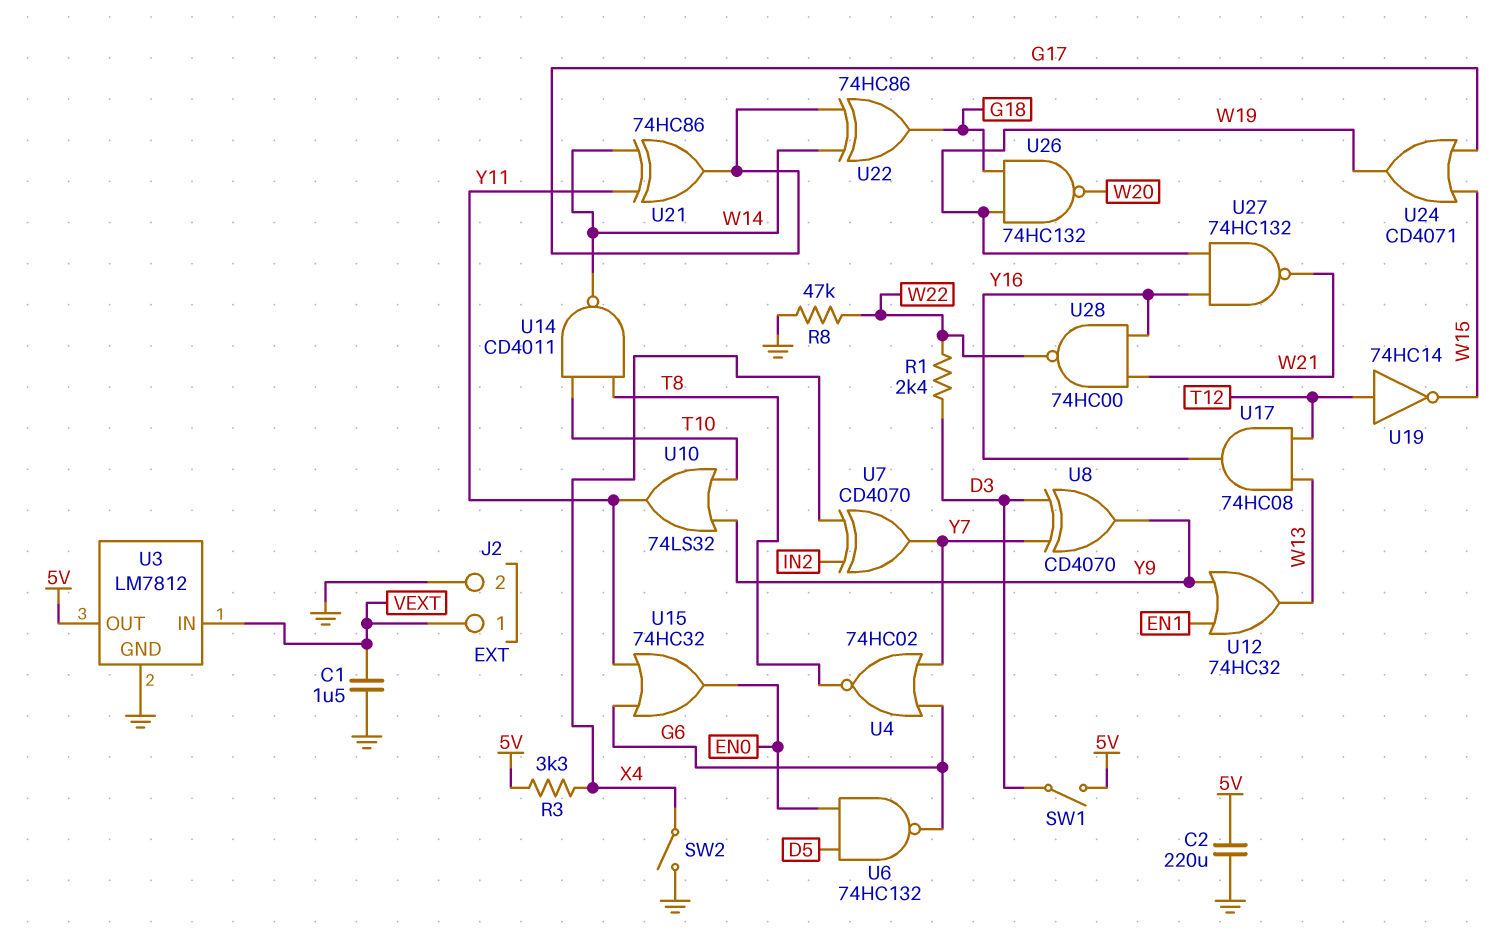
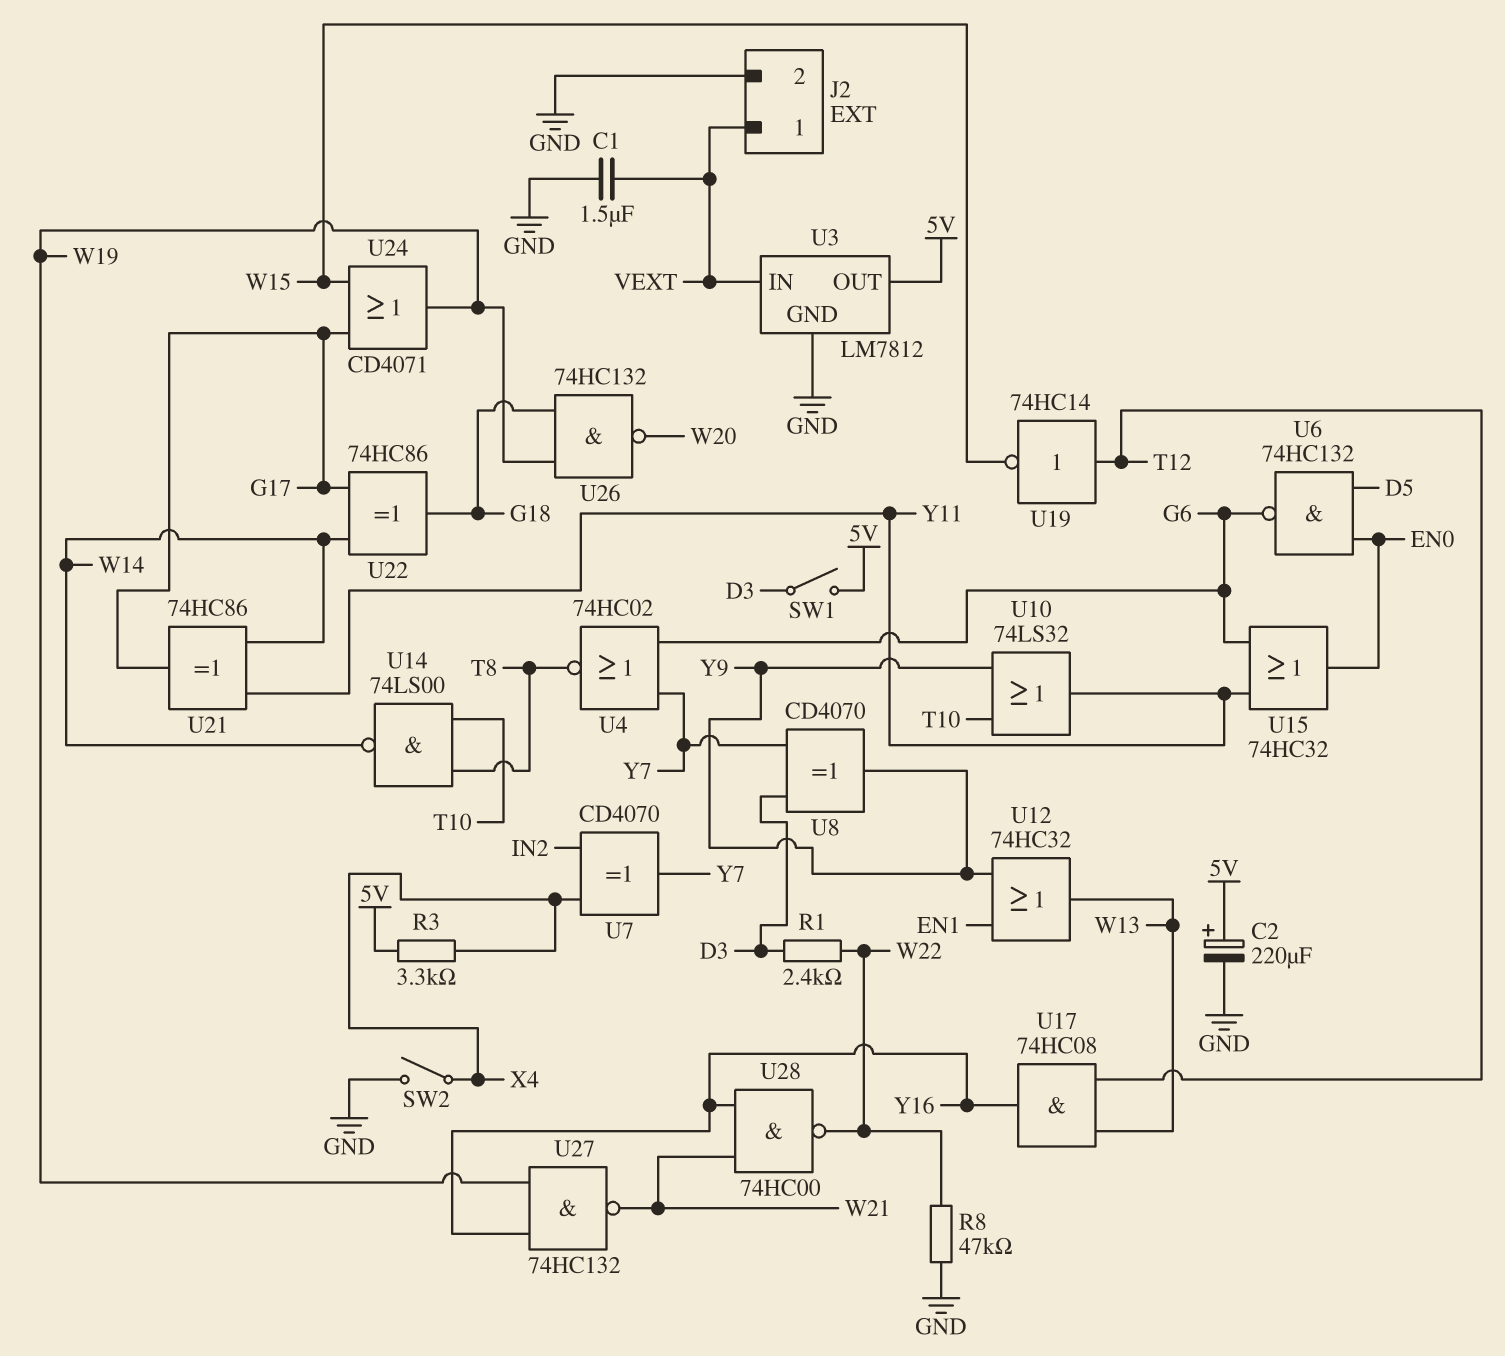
C2: 220uF (5V, GND) -> 220uF (plus 5V, minus GND)
U14: NAND CD4011 (in T8, in T10, out W14) -> NAND 74LS00 (in T8, in T10, out W14)

